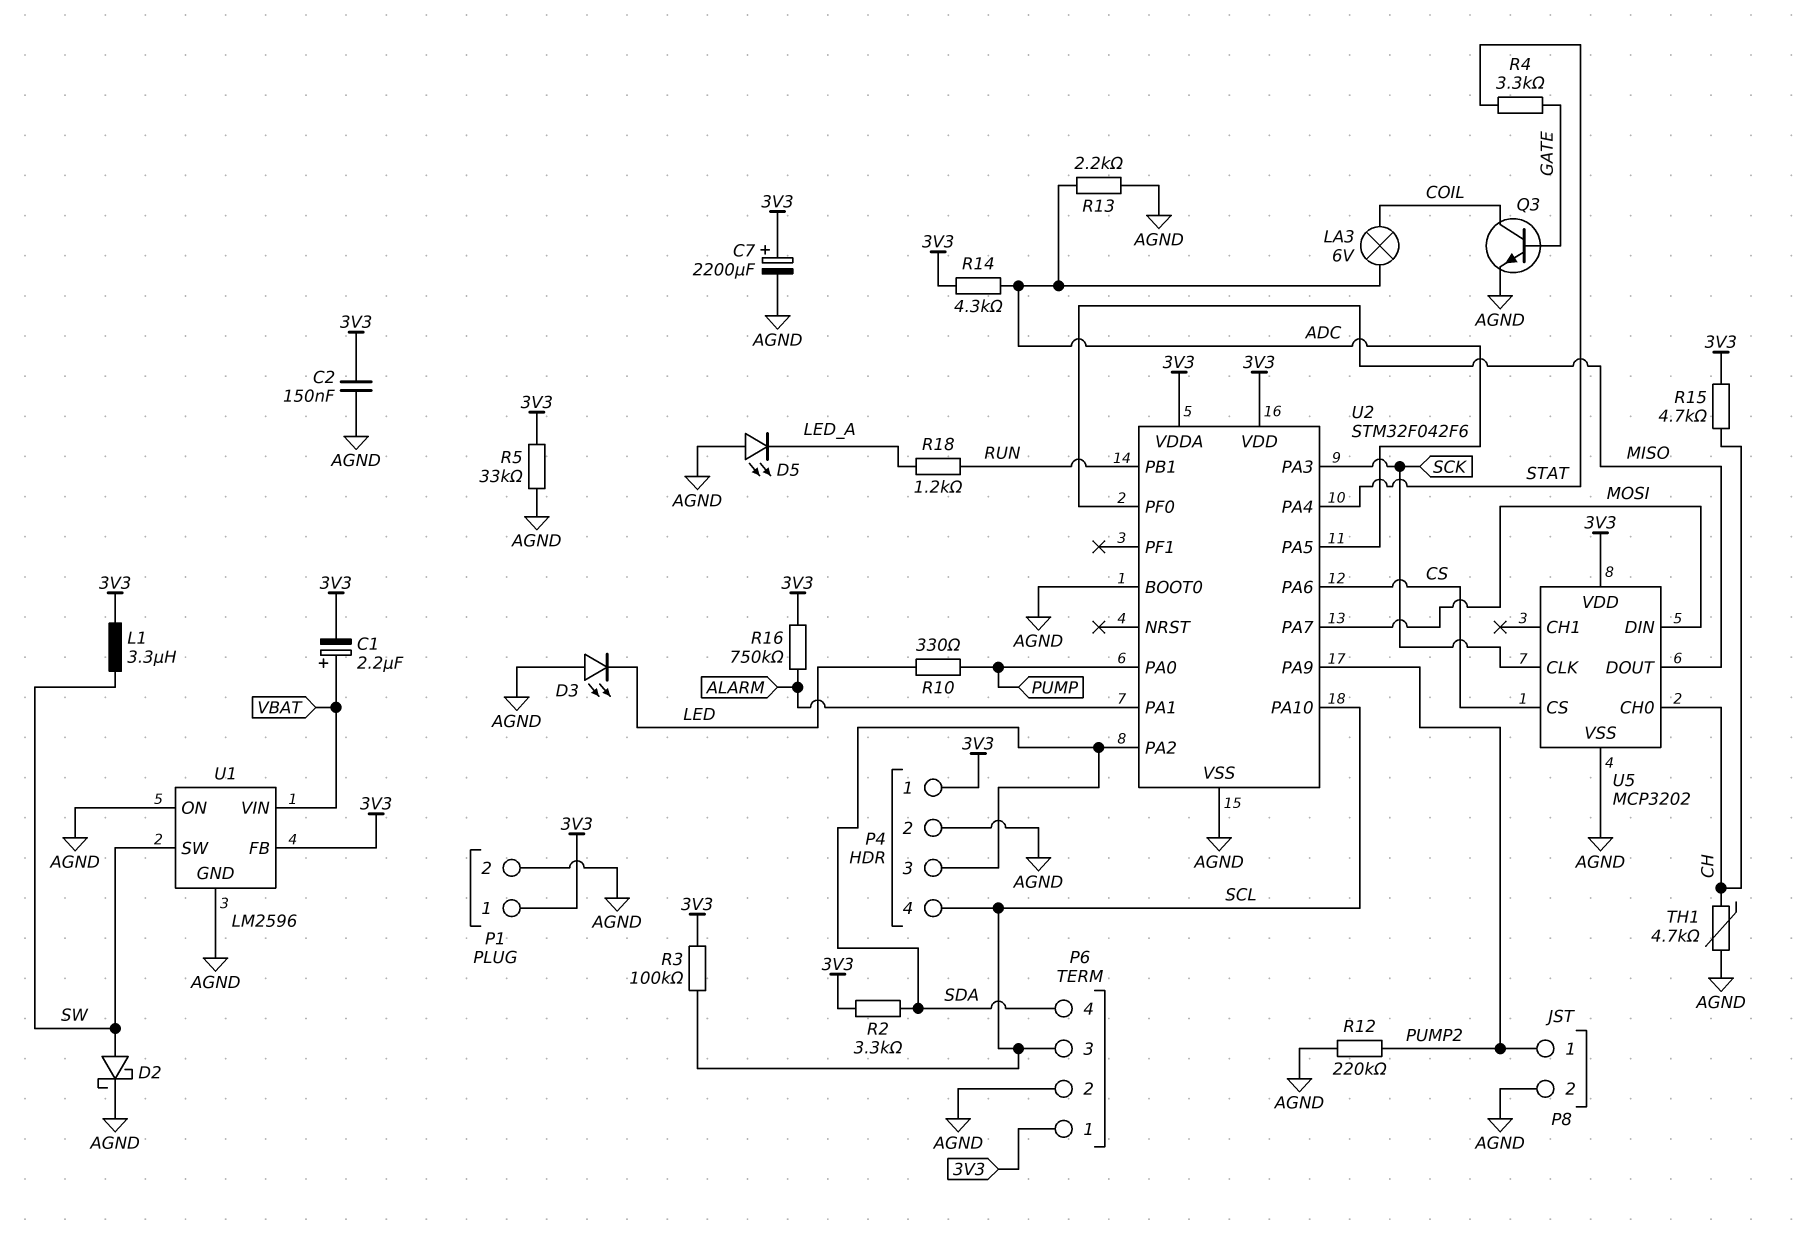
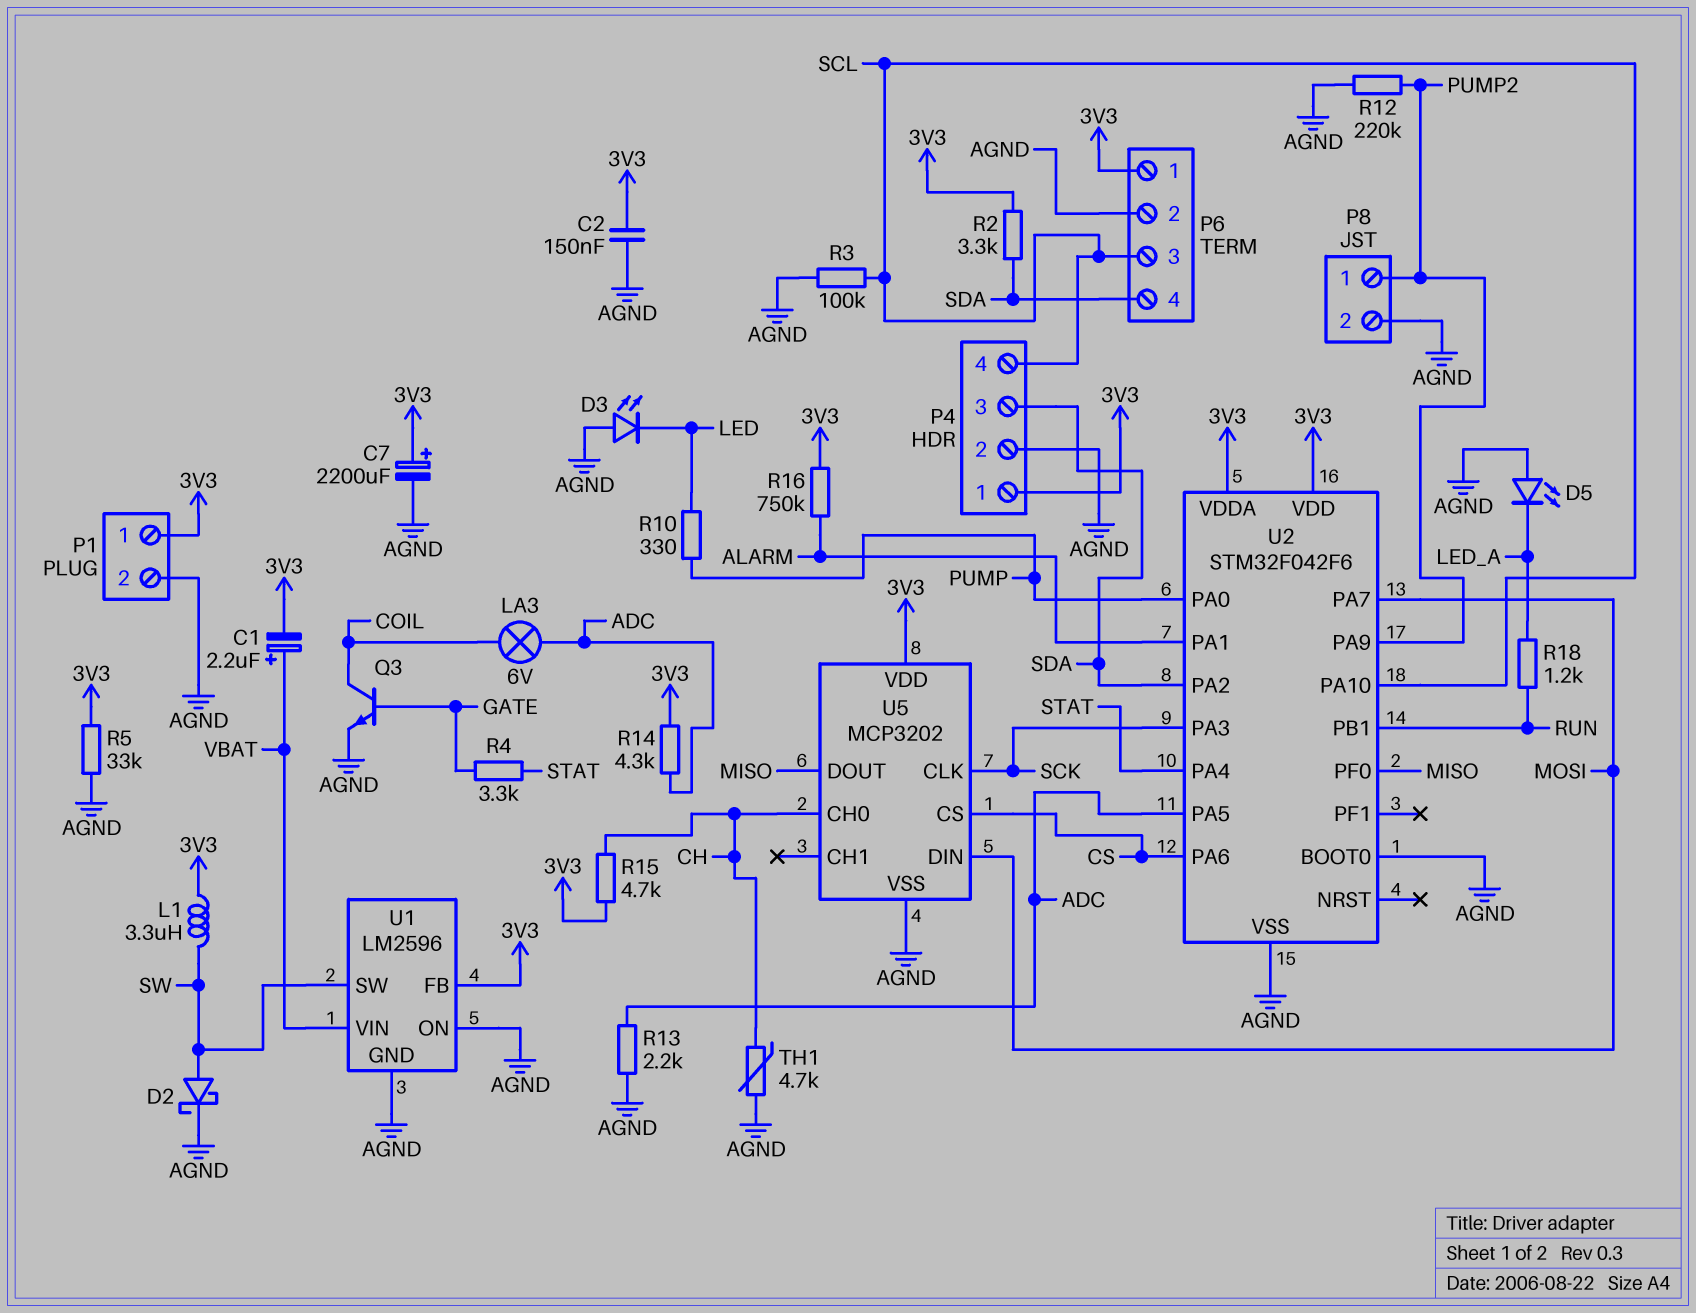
R3: 100k (3V3, SCL) -> 100k (AGND, SCL)

